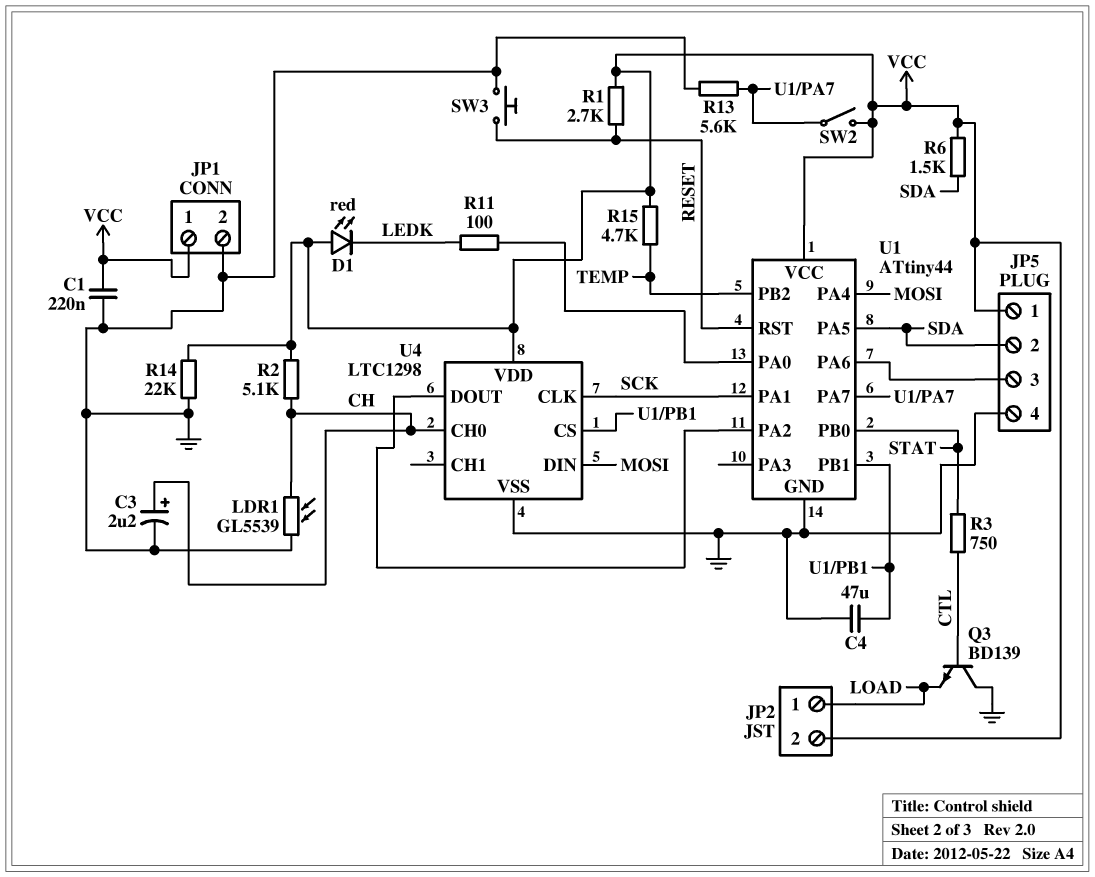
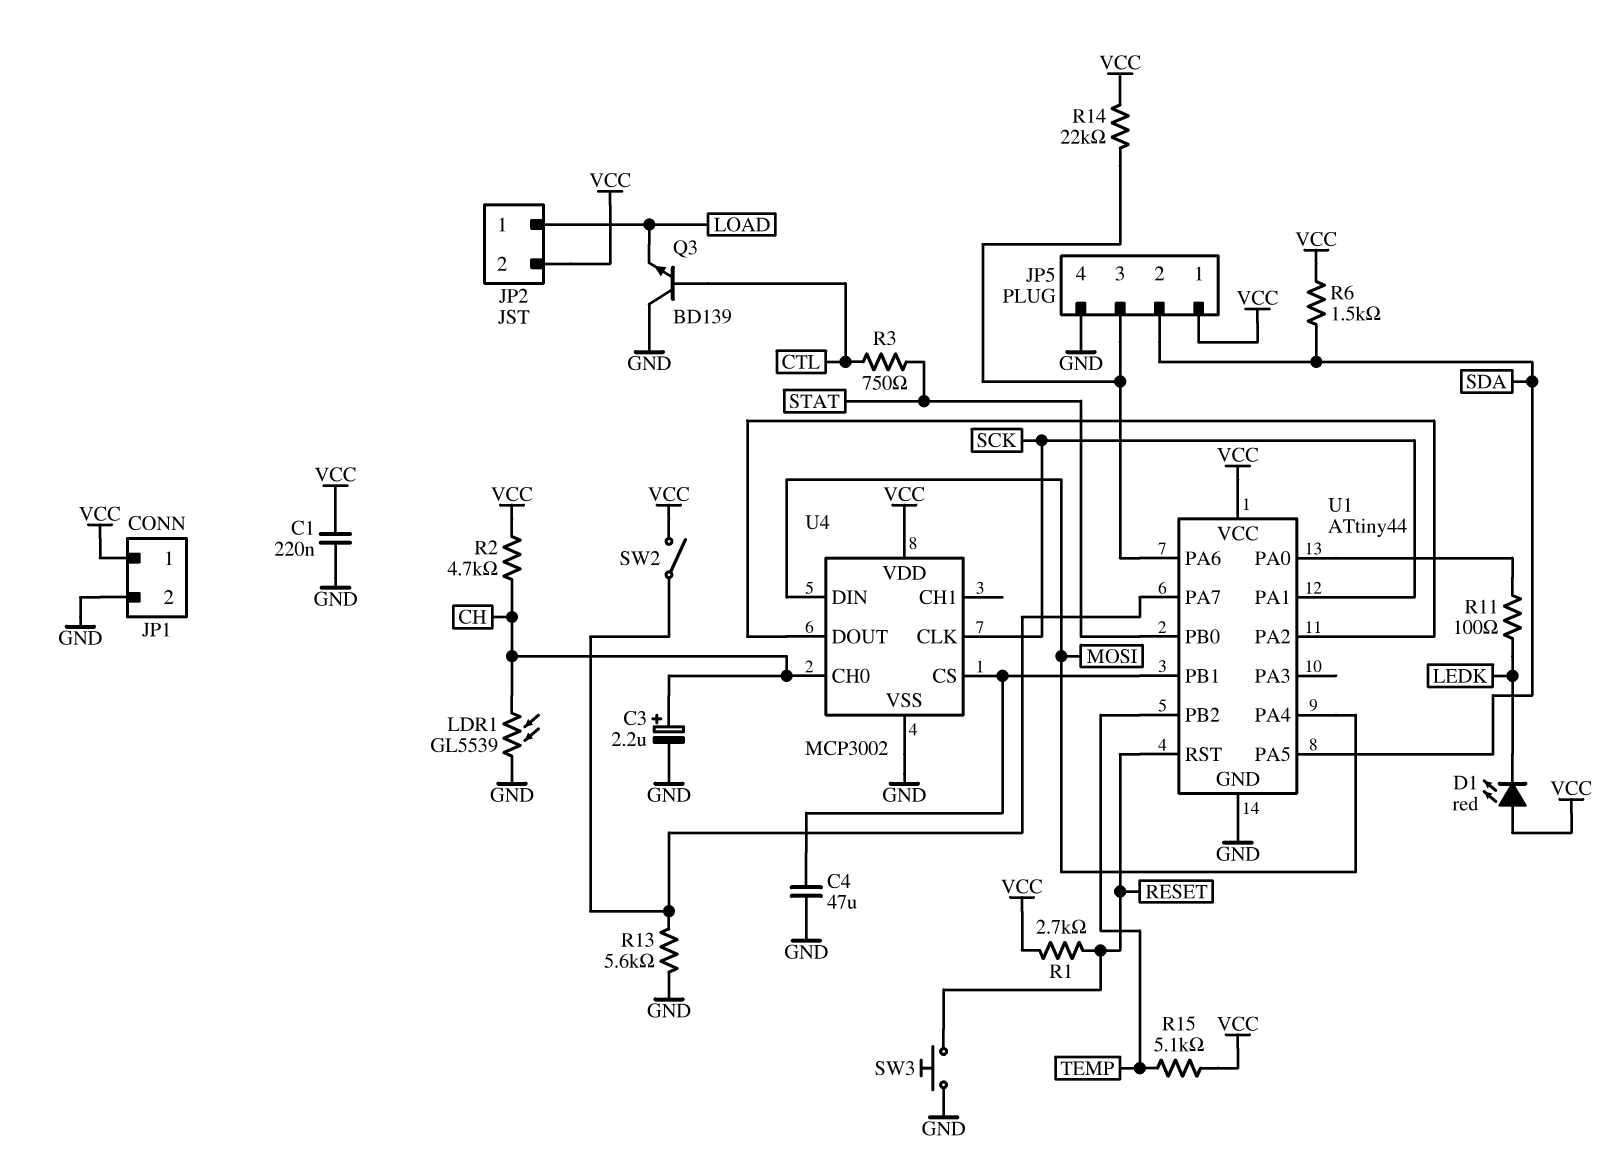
R2: 5.1k (CH, VCC) -> 4.7k (CH, VCC)
R14: 22k (GND, VCC) -> 22k (JP5/3, VCC)
R15: 4.7k (TEMP, VCC) -> 5.1k (TEMP, VCC)
U4: LTC1298 -> MCP3002

